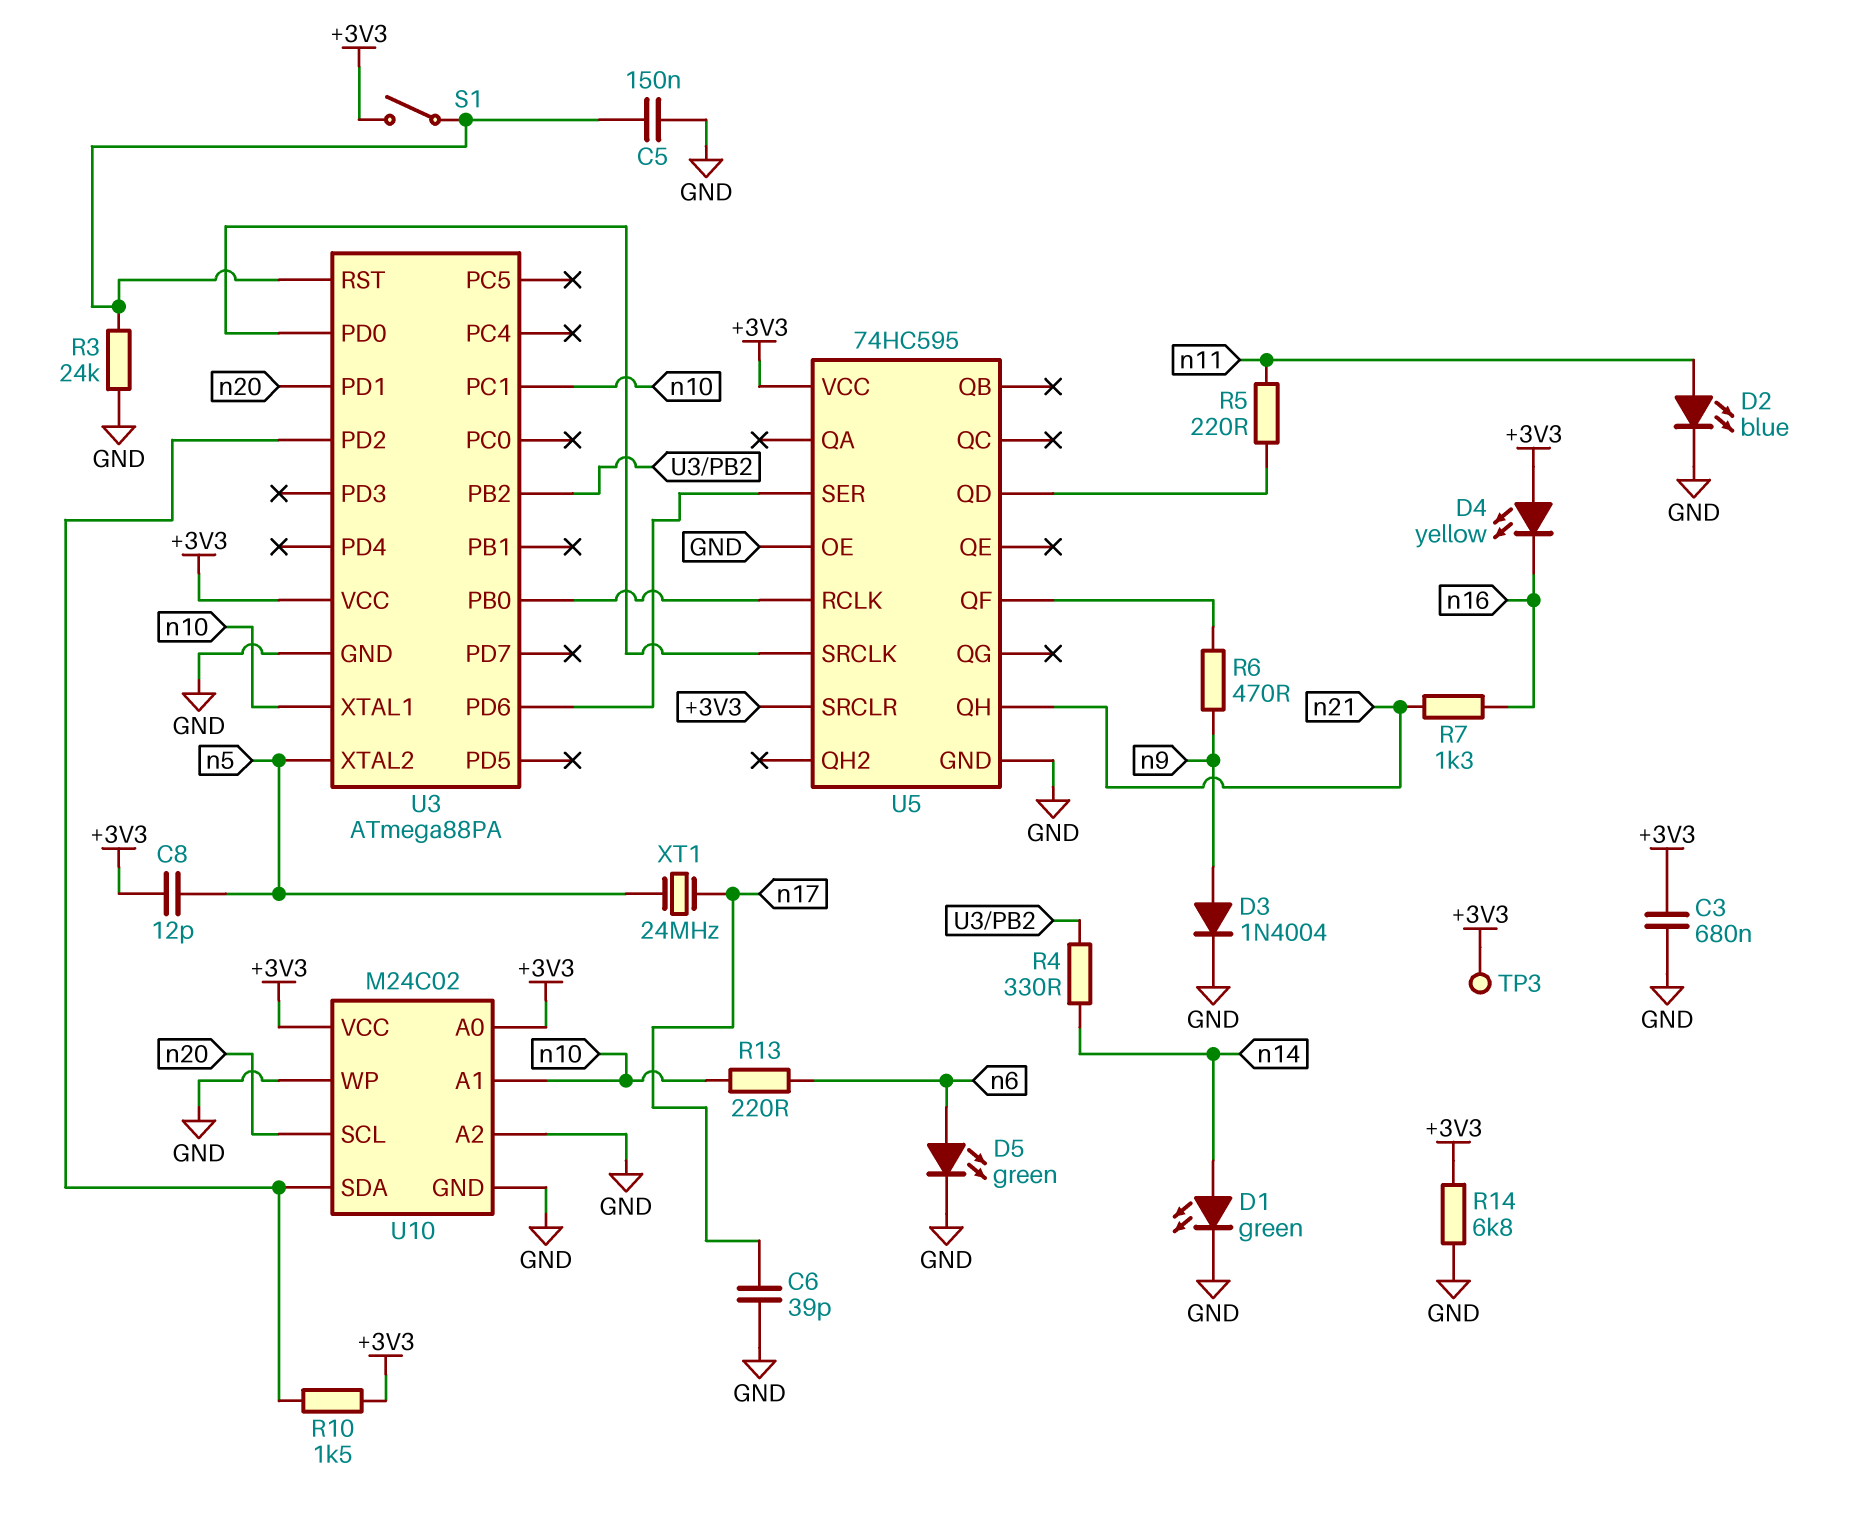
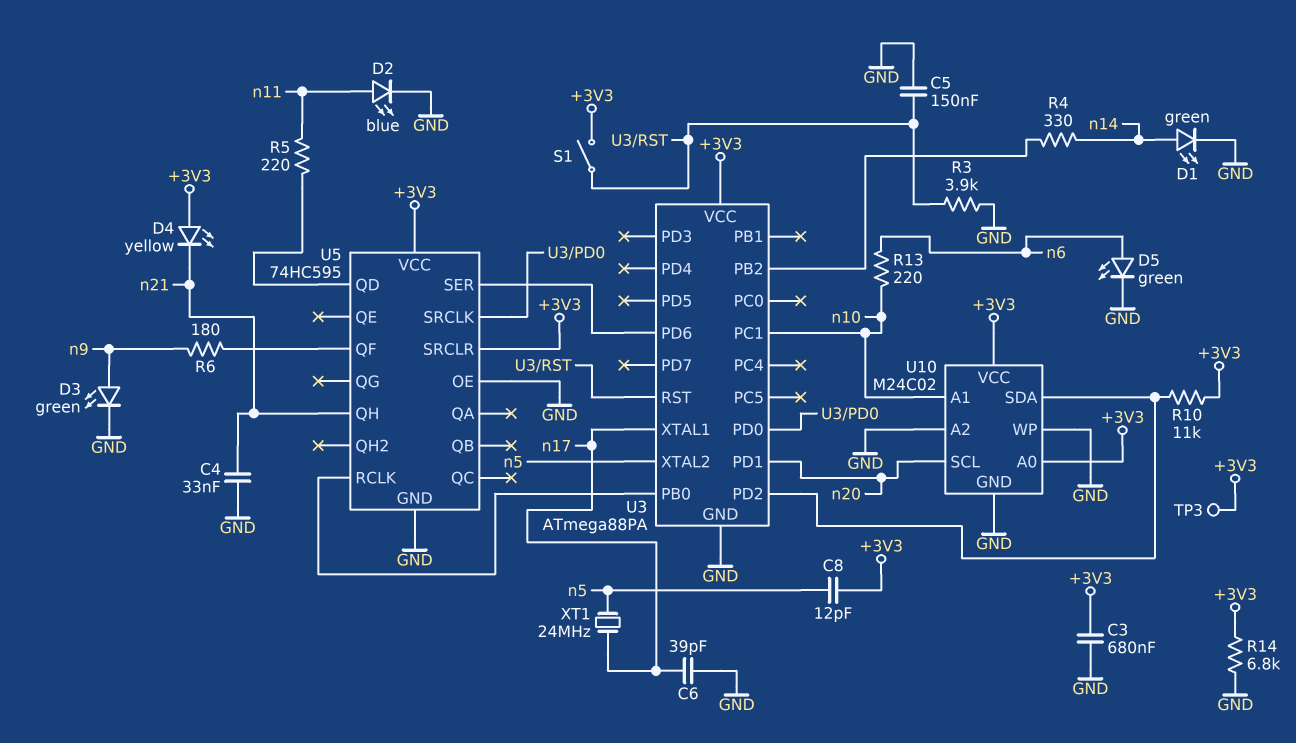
C4: none -> 33nF (GND, n21)
D3: diode 1N4004 (A n9, K GND) -> LED green (A n9, K GND)
D4: LED yellow (A +3V3, K n16) -> LED yellow (A +3V3, K n21)
R3: 24k (GND, U3/RST) -> 3.9k (GND, U3/RST)
R6: 470 (U5/QF, n9) -> 180 (U5/QF, n9)
R7: 1.3k (n16, n21) -> none
R10: 1.5k (+3V3, U3/PD2) -> 11k (+3V3, U3/PD2)
U3 pin XTAL1: n10 -> n17

